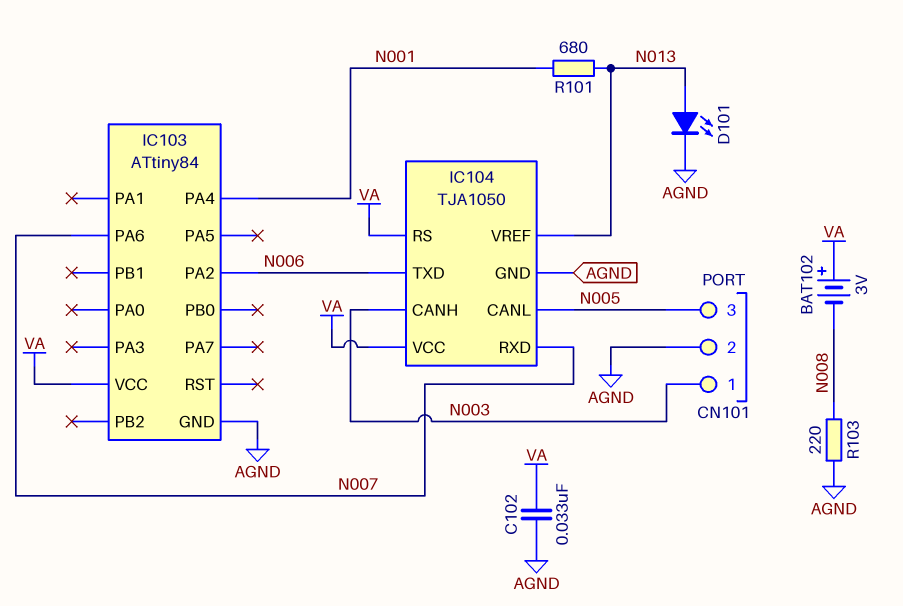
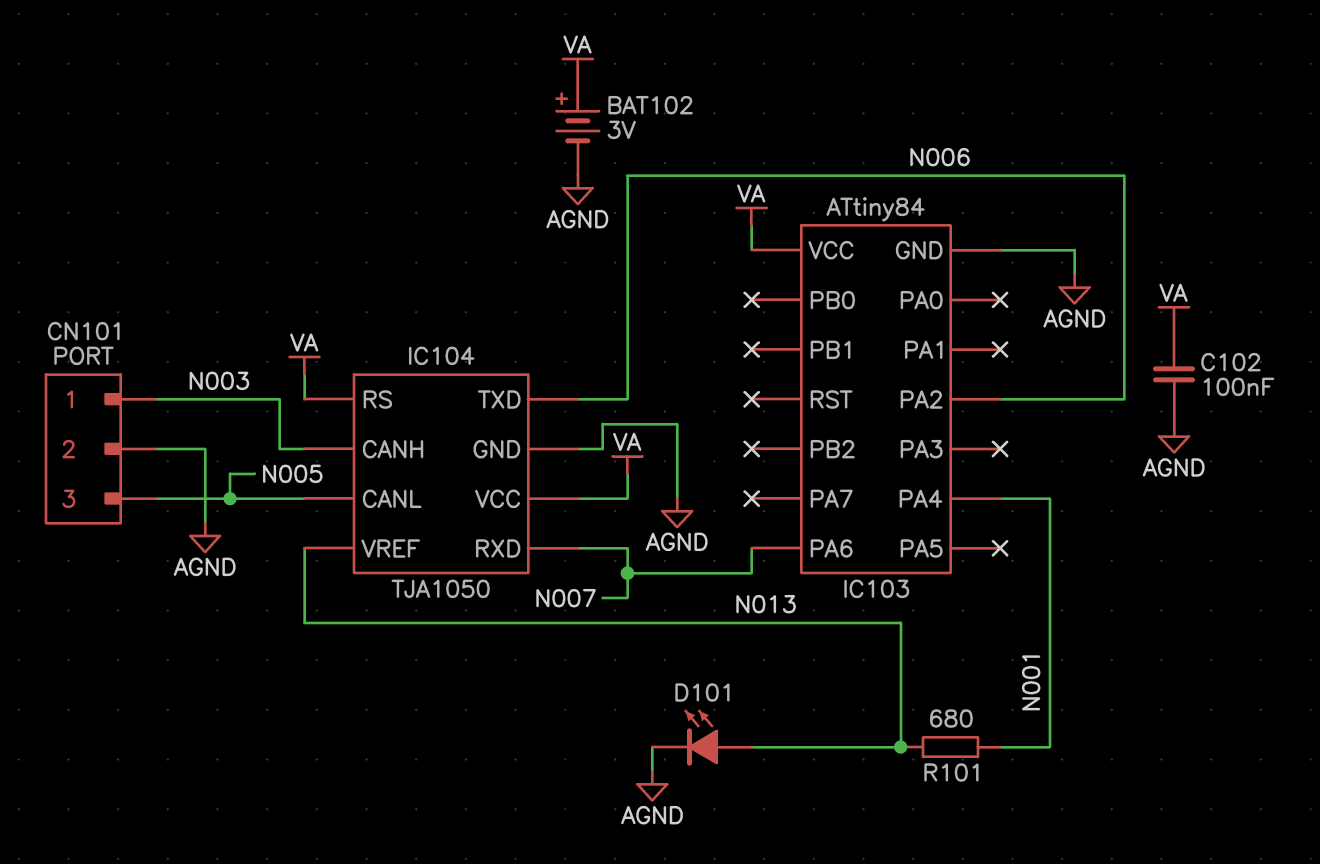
BAT102: 3V (plus VA, minus N008) -> 3V (plus VA, minus AGND)
C102: 33nF (AGND, VA) -> 100nF (AGND, VA)
R103: 220 (AGND, N008) -> none

